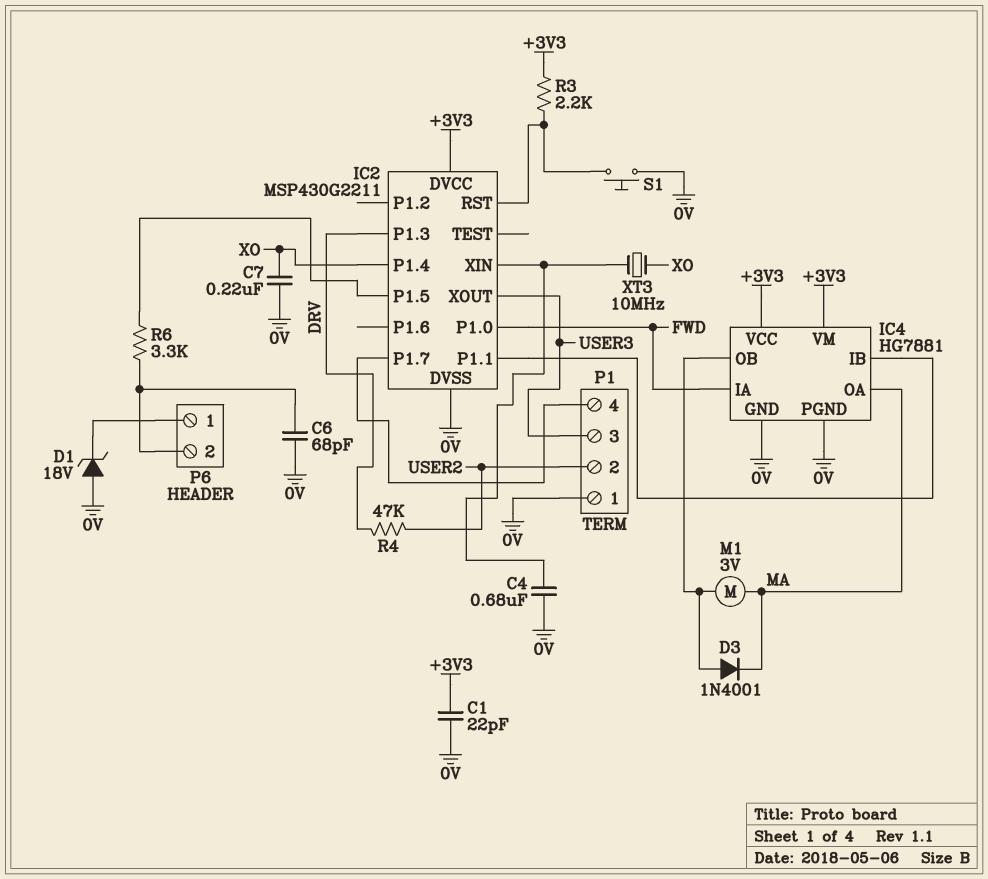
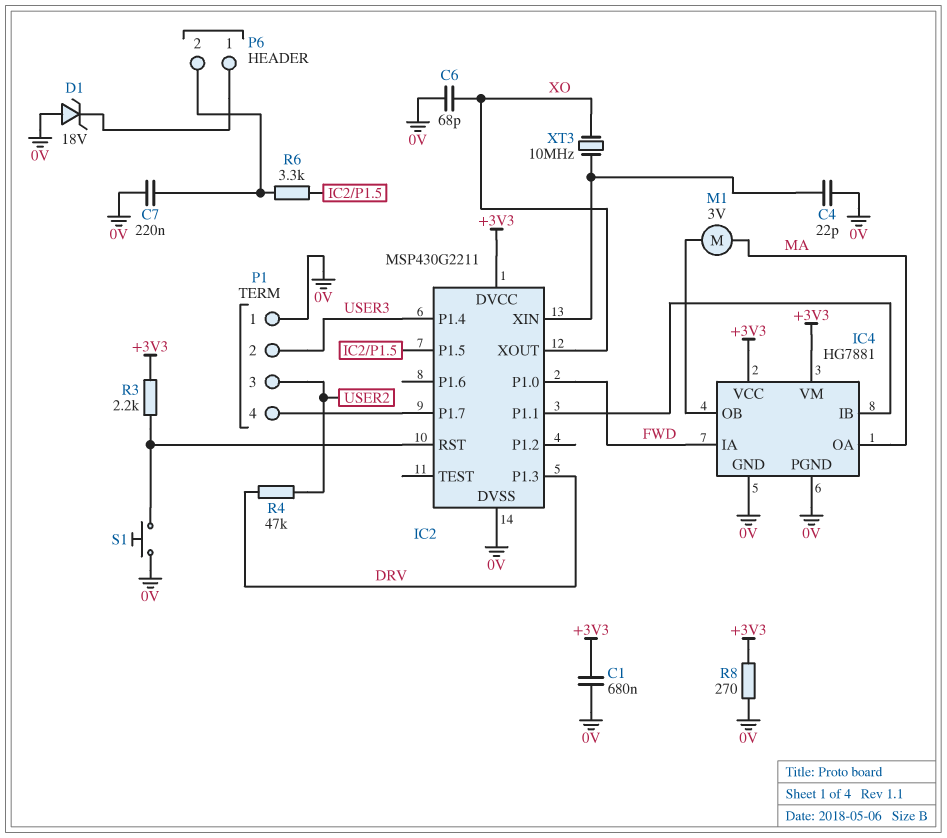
C1: 22pF (+3V3, 0V) -> 680nF (+3V3, 0V)
C4: 680nF (0V, IC2/XIN) -> 22pF (0V, IC2/XIN)
C6: 68pF (0V, P6/2) -> 68pF (0V, XO)
C7: 220nF (0V, XO) -> 220nF (0V, P6/2)
D3: diode 1N4001 (A IC4/OB, K MA) -> none
IC2 pin P1.4: XO -> USER3
IC2 pin XOUT: USER3 -> XO
P1 pin 2: USER2 -> USER3
P1 pin 3: USER3 -> USER2
R8: none -> 270 (+3V3, 0V)

